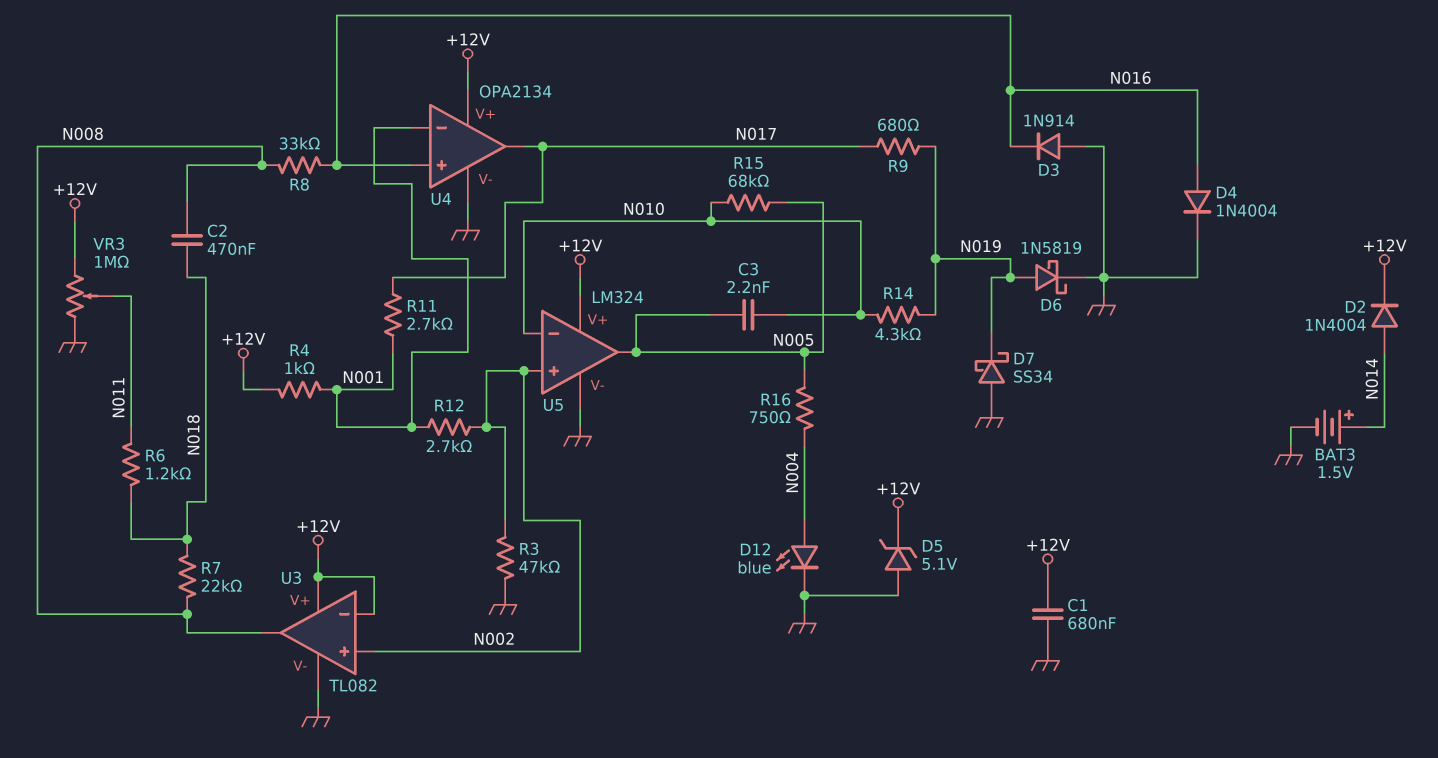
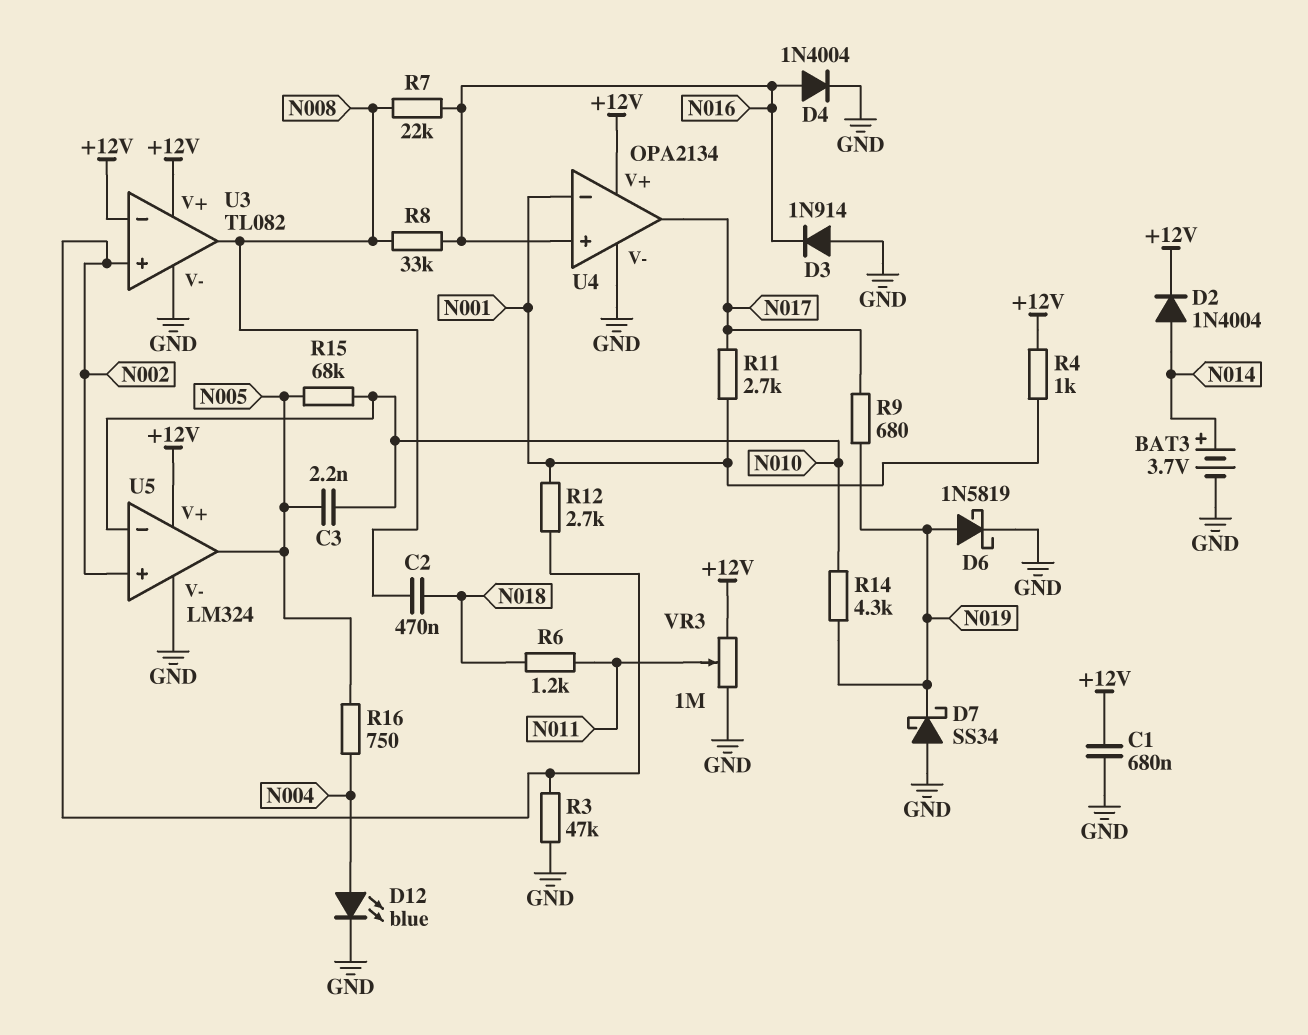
BAT3: 1.5V (plus N014, minus GND) -> 3.7V (plus N014, minus GND)
D5: zener 5.1V (A GND, K +12V) -> none
R7: 22k (N008, N018) -> 22k (N008, N016)

